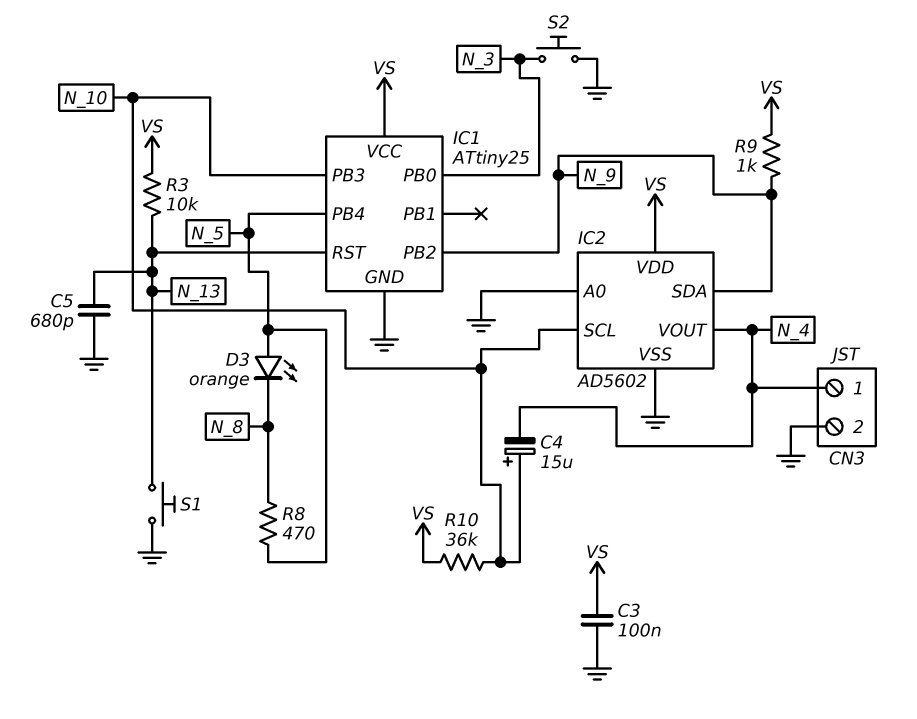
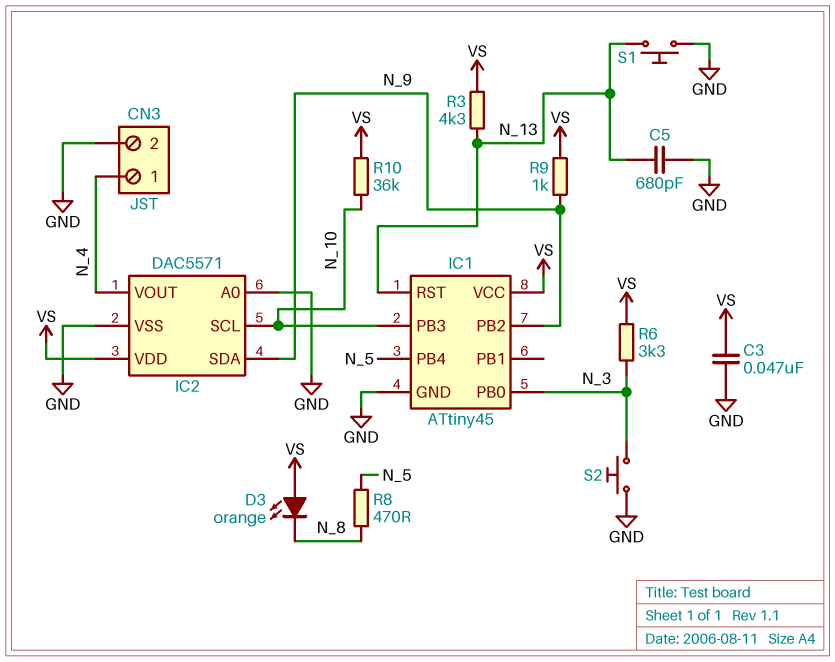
C3: 100nF (GND, VS) -> 47nF (GND, VS)
C4: 15uF (plus N_10, minus N_4) -> none
D3: LED orange (A N_5, K N_8) -> LED orange (A VS, K N_8)
IC1: ATtiny25 -> ATtiny45
IC2: AD5602 -> DAC5571
R3: 10k (N_13, VS) -> 4.3k (N_13, VS)
R6: none -> 3.3k (N_3, VS)

